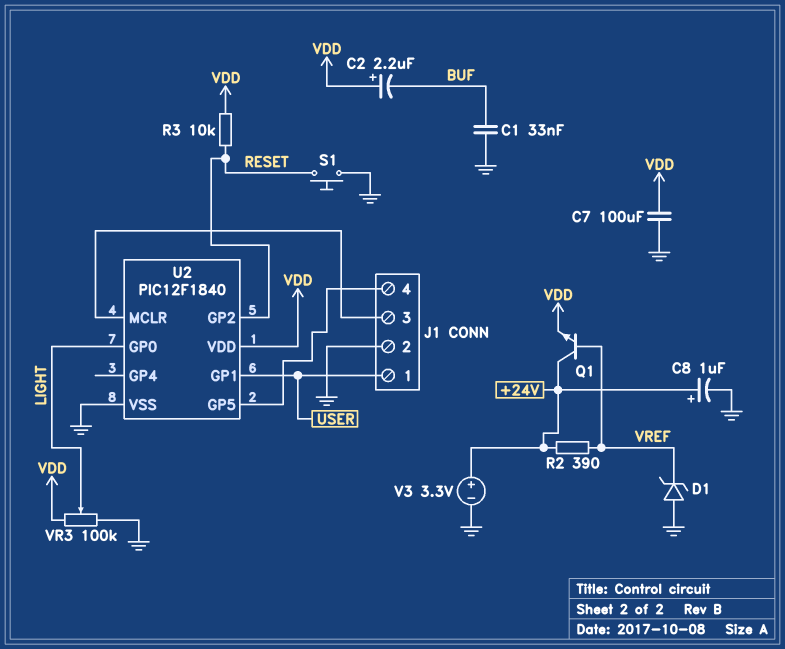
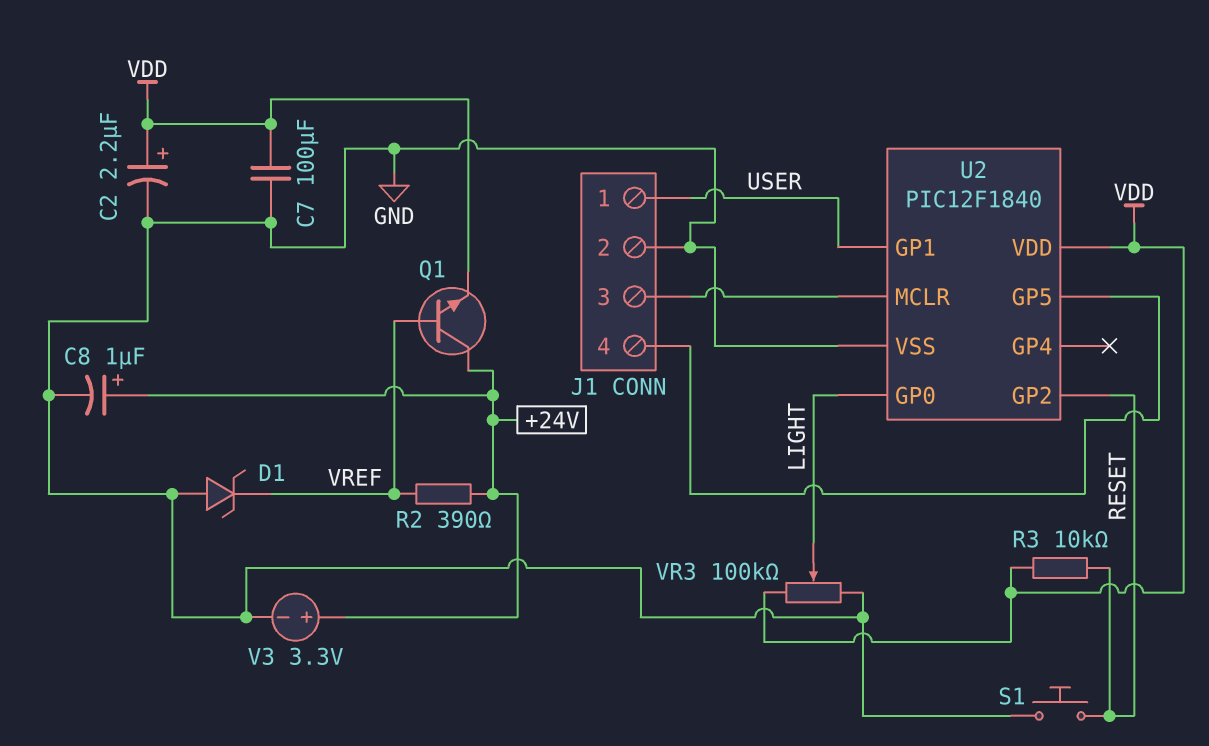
C1: 33nF (BUF, GND) -> none
C2: 2.2uF (plus VDD, minus BUF) -> 2.2uF (plus VDD, minus GND)

